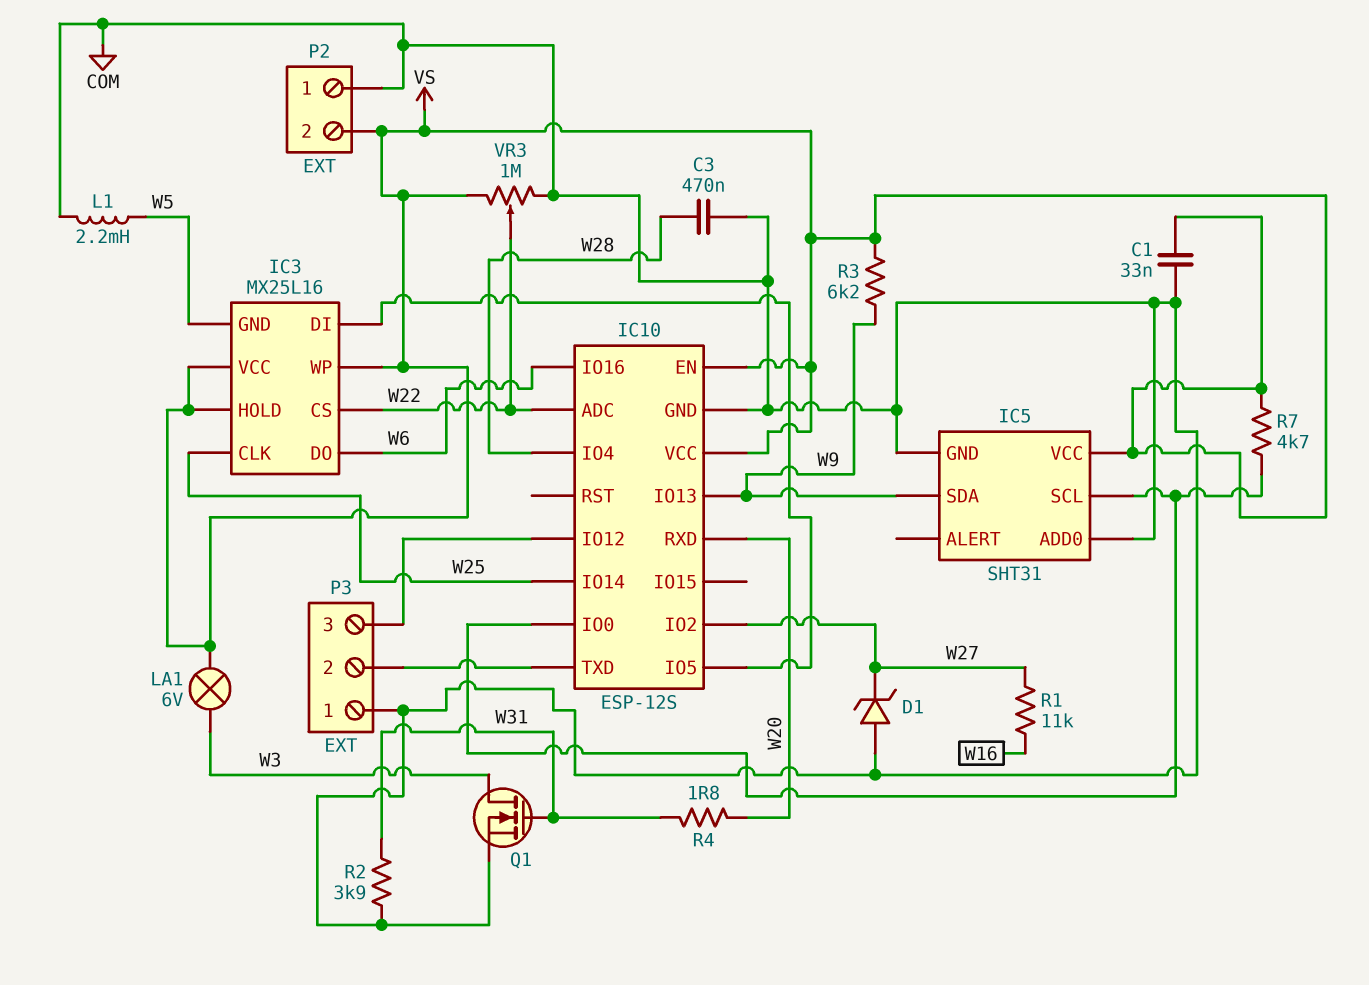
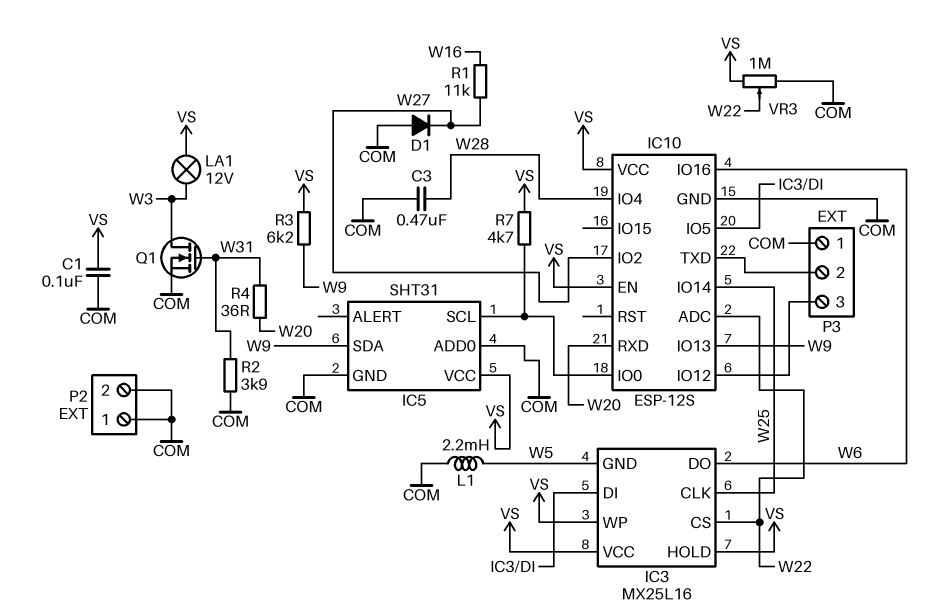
C1: 33nF (COM, VS) -> 100nF (COM, VS)
D1: zener (A COM, K W27) -> diode (A COM, K W27)
LA1: lamp 6V (VS, W3) -> lamp 12V (VS, W3)
P2 pin 2: VS -> COM
R4: 1.8 (W20, W31) -> 36 (W20, W31)

